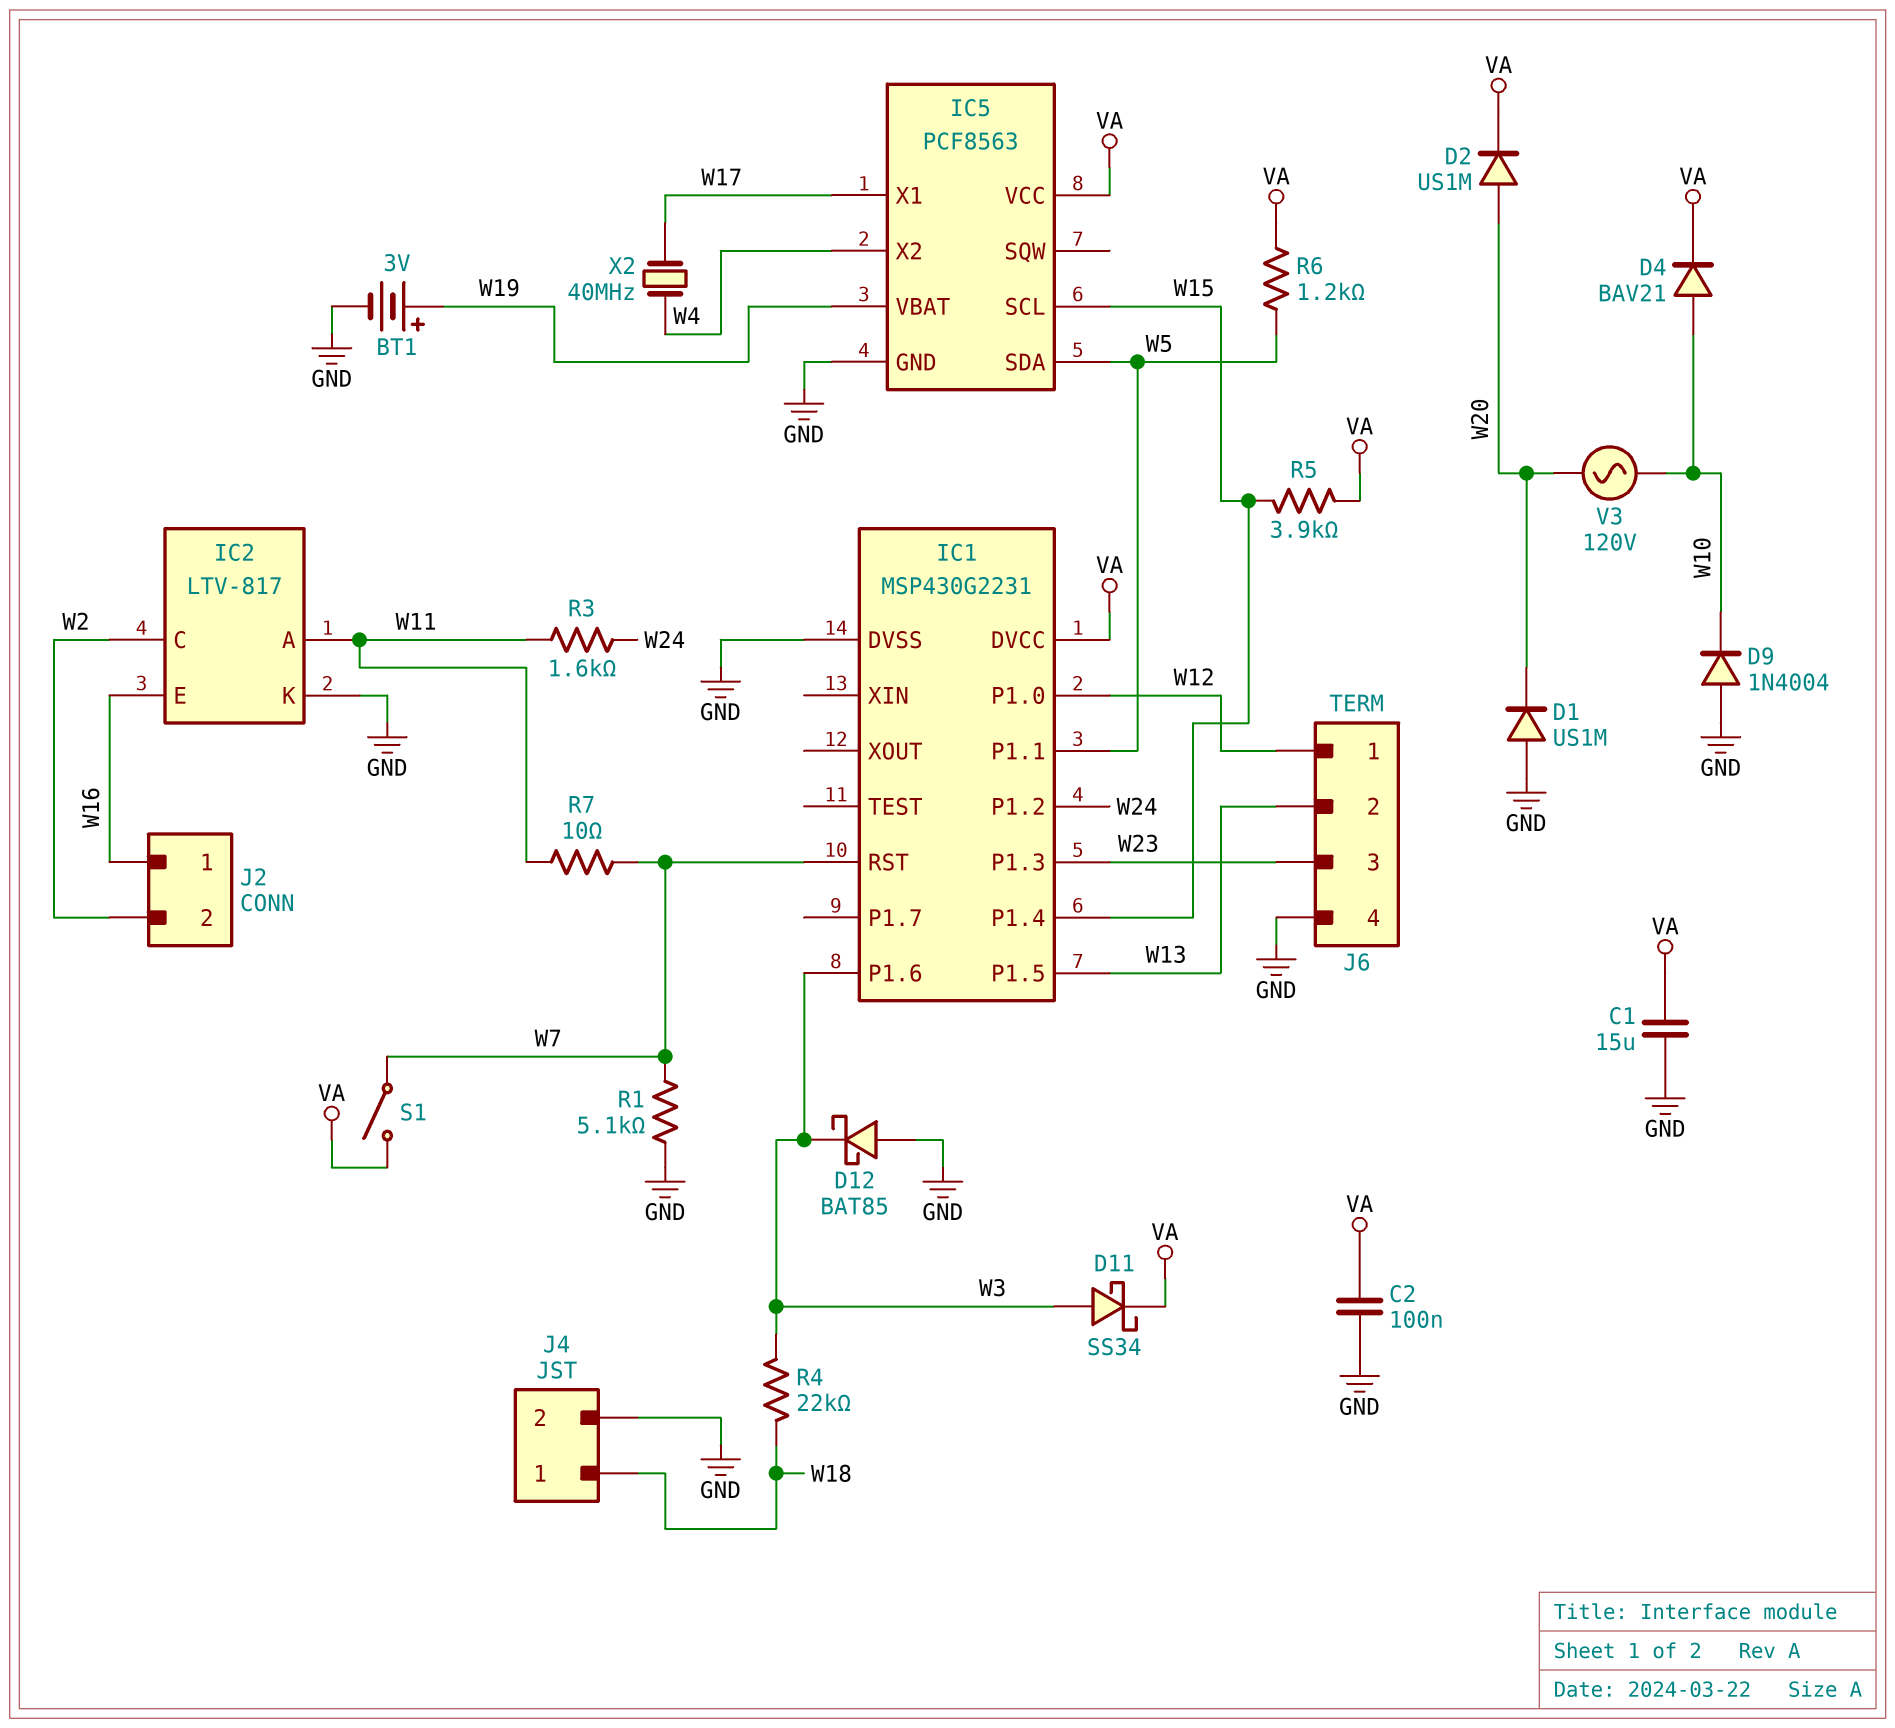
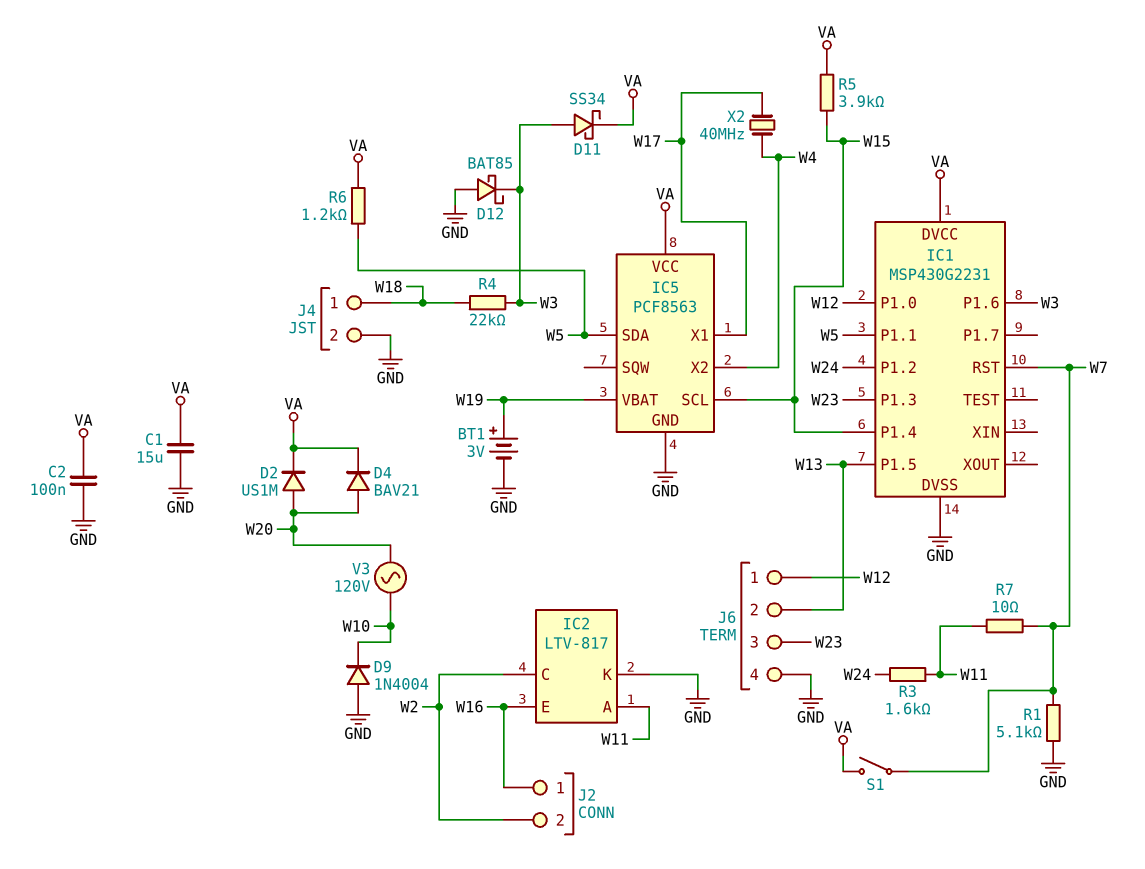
D1: diode US1M (A GND, K W20) -> none
D4: diode BAV21 (A W10, K VA) -> diode BAV21 (A W20, K VA)

